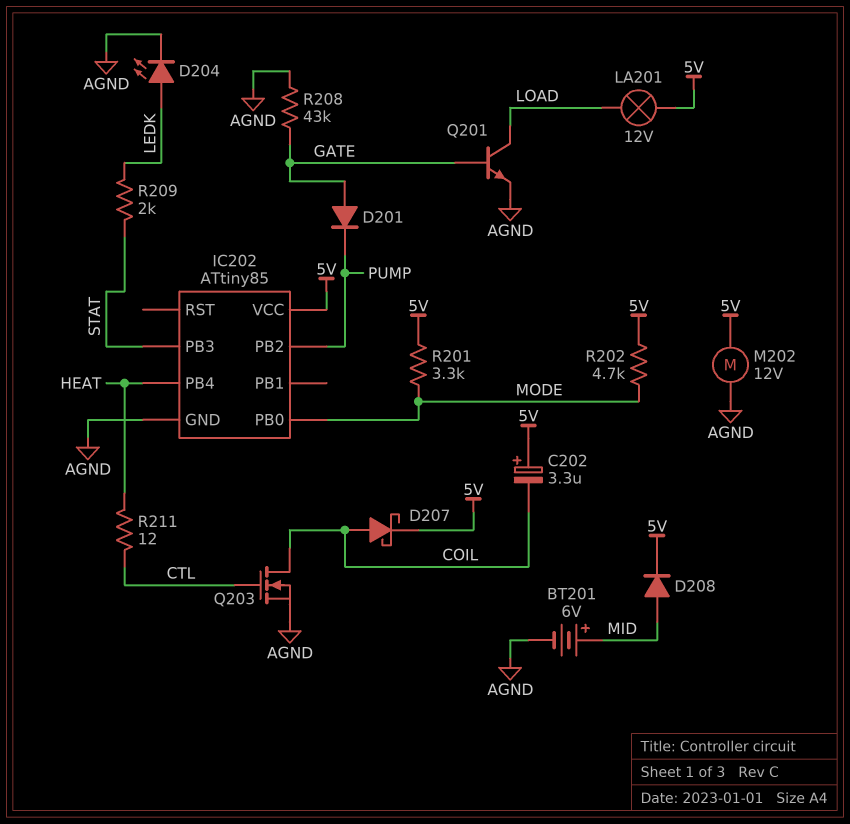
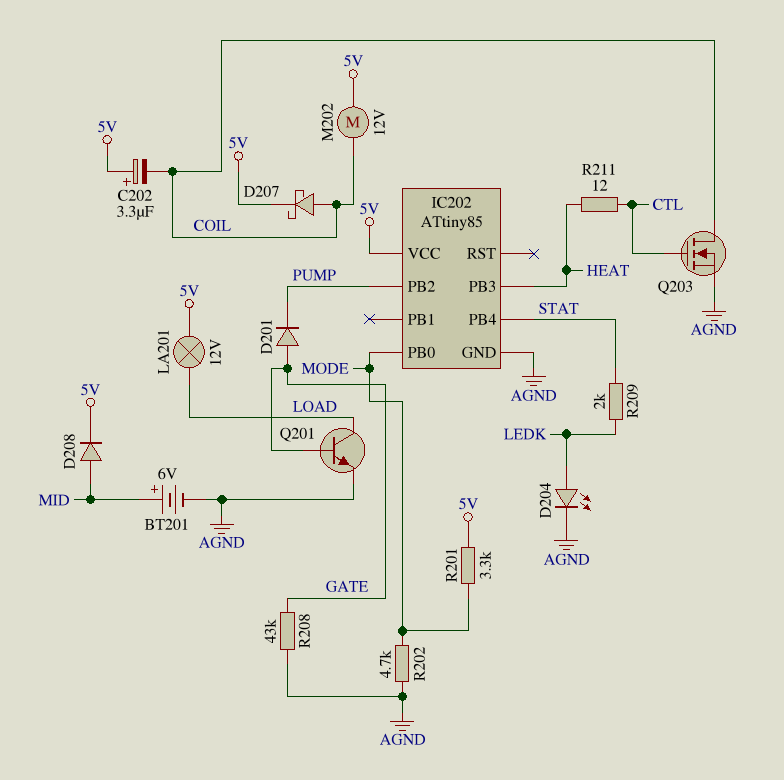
IC202 pin PB3: STAT -> HEAT
IC202 pin PB4: HEAT -> STAT
M202: motor 12V (5V, AGND) -> motor 12V (5V, COIL)
R202: 4.7k (5V, MODE) -> 4.7k (AGND, MODE)

